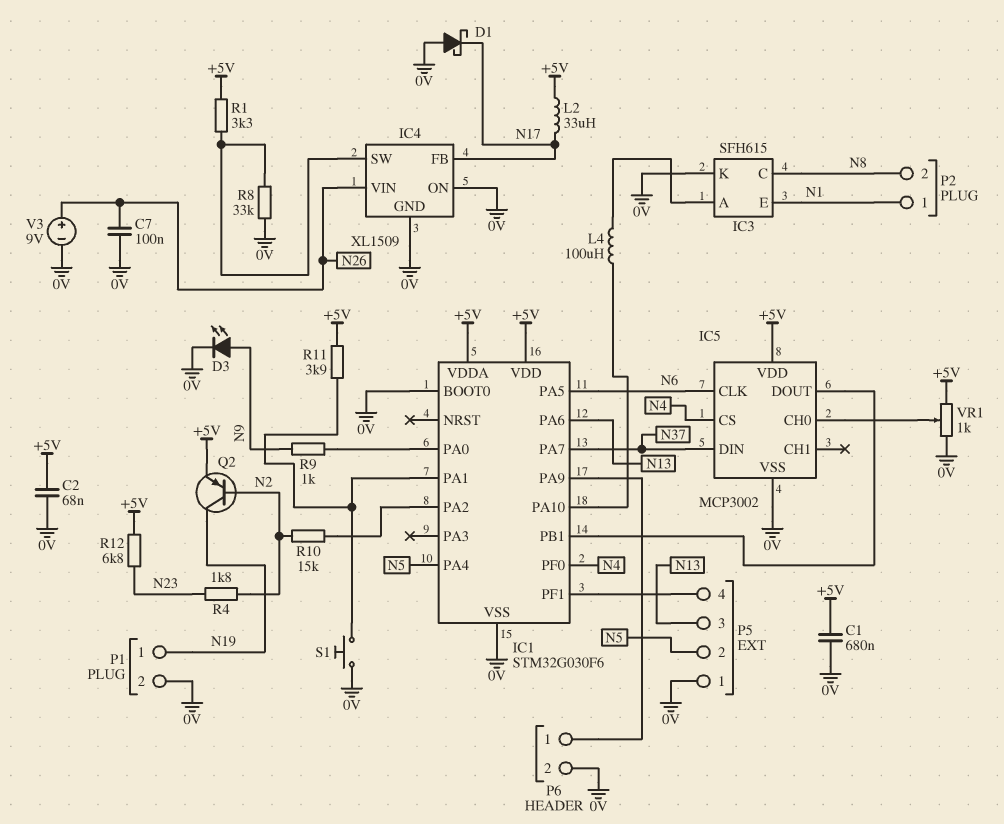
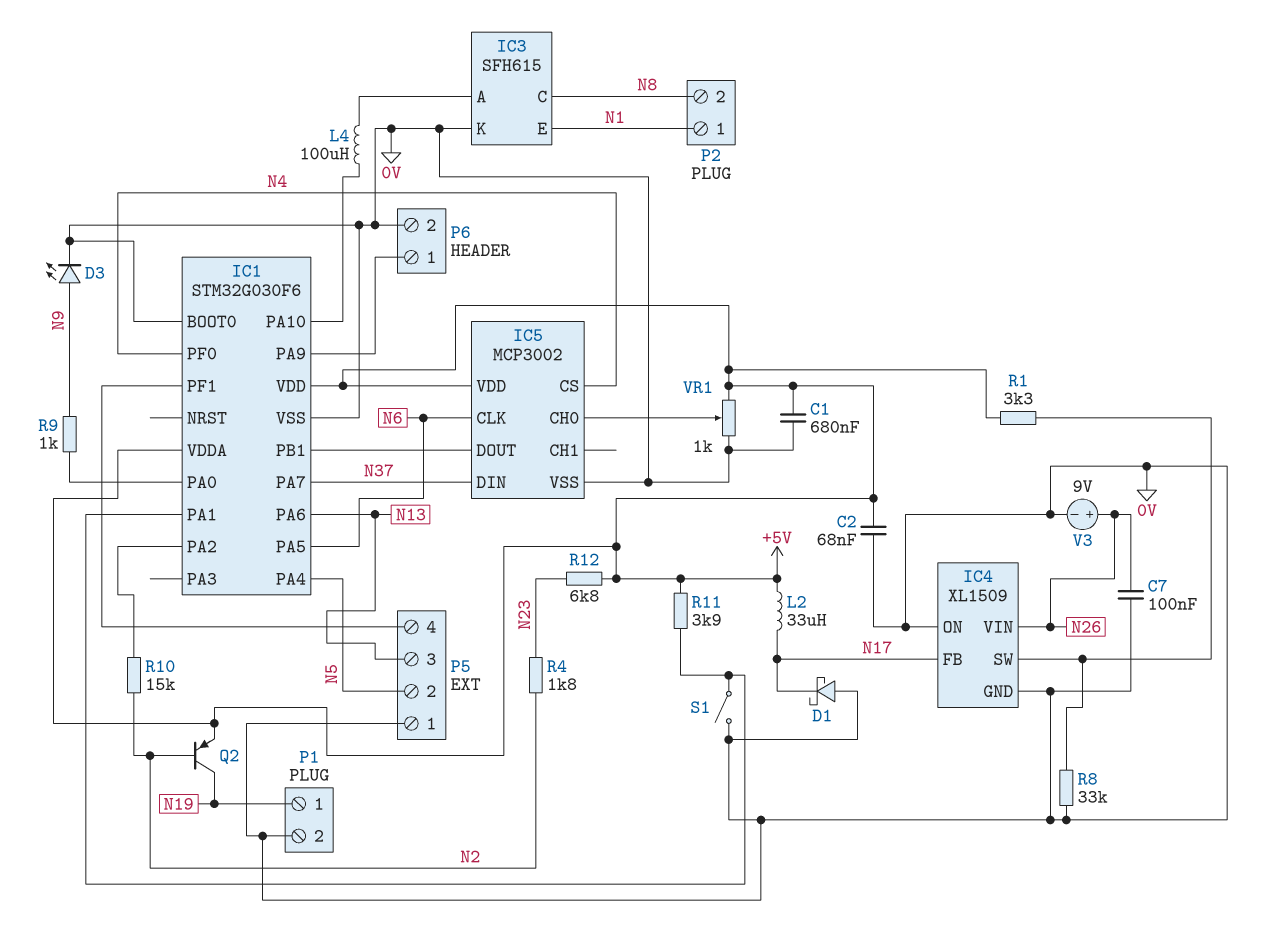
S1: button (0V, IC1/PA1) -> switch (0V, IC1/PA1)

